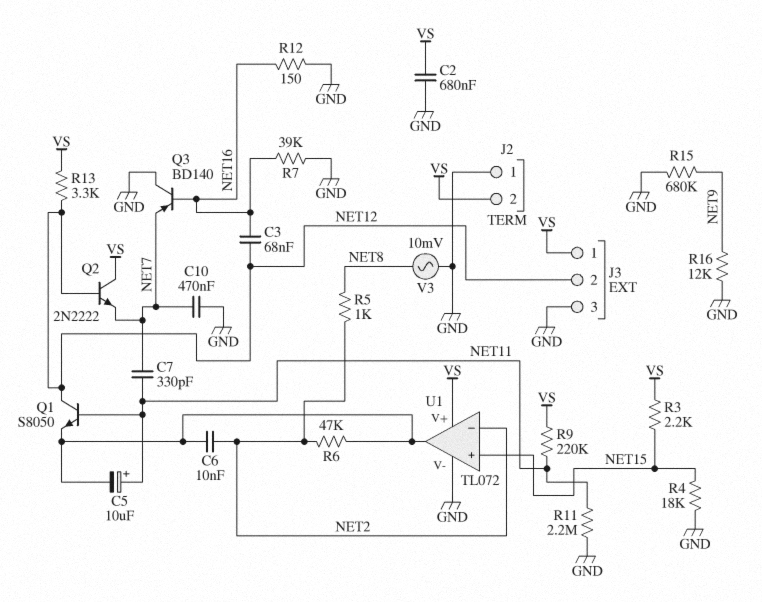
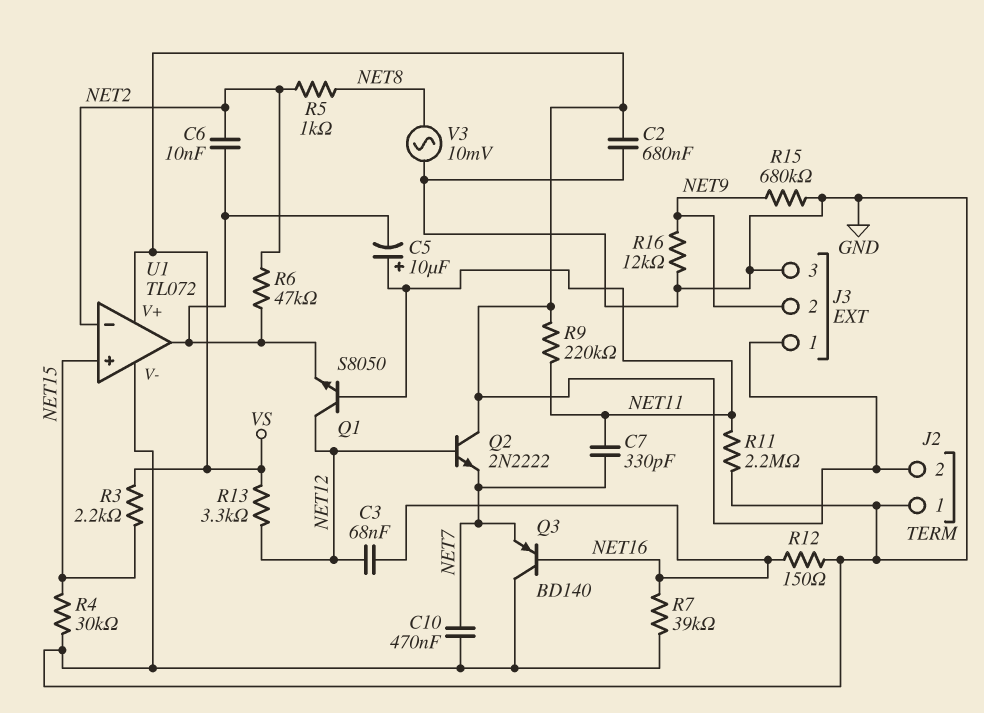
J3 pin 2: NET12 -> NET9
R4: 18k (GND, NET15) -> 30k (GND, NET15)

